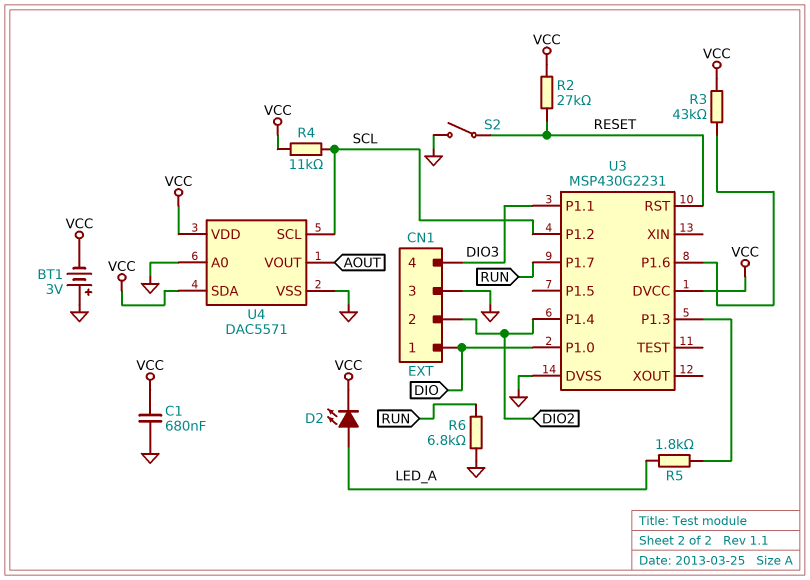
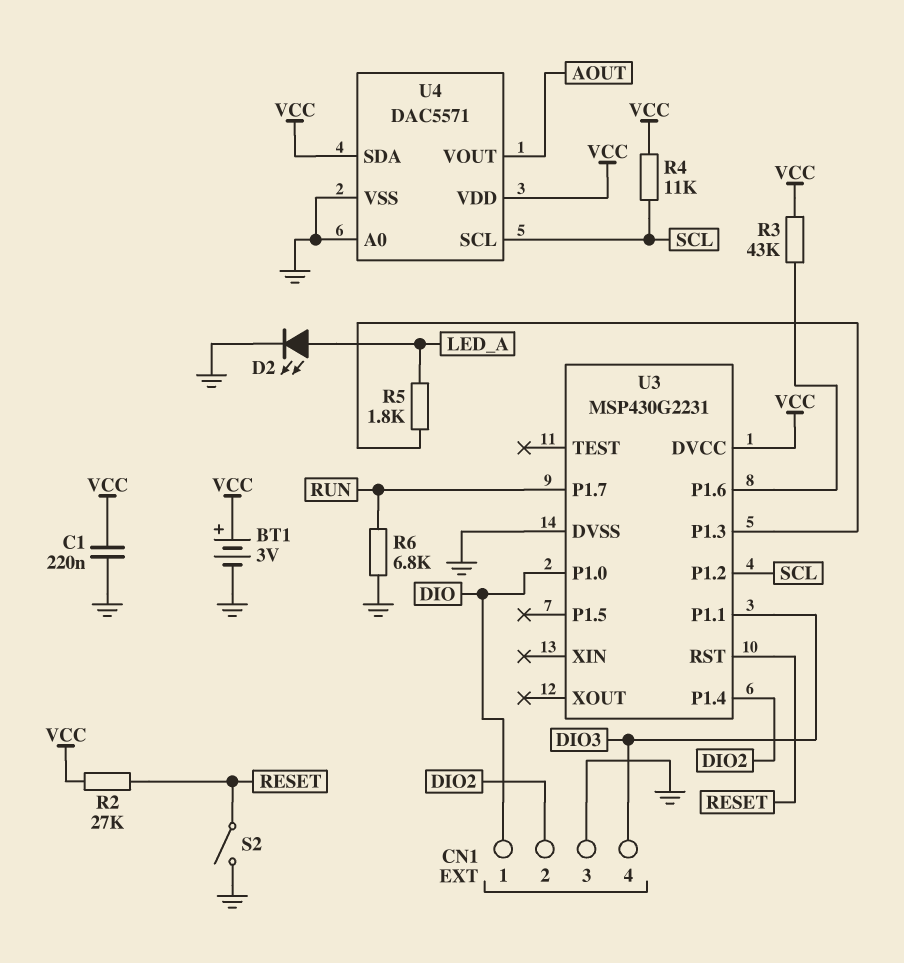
BT1: 3V (plus GND, minus VCC) -> 3V (plus VCC, minus GND)
C1: 680nF (GND, VCC) -> 220nF (GND, VCC)
D2: LED (A LED_A, K VCC) -> LED (A LED_A, K GND)

